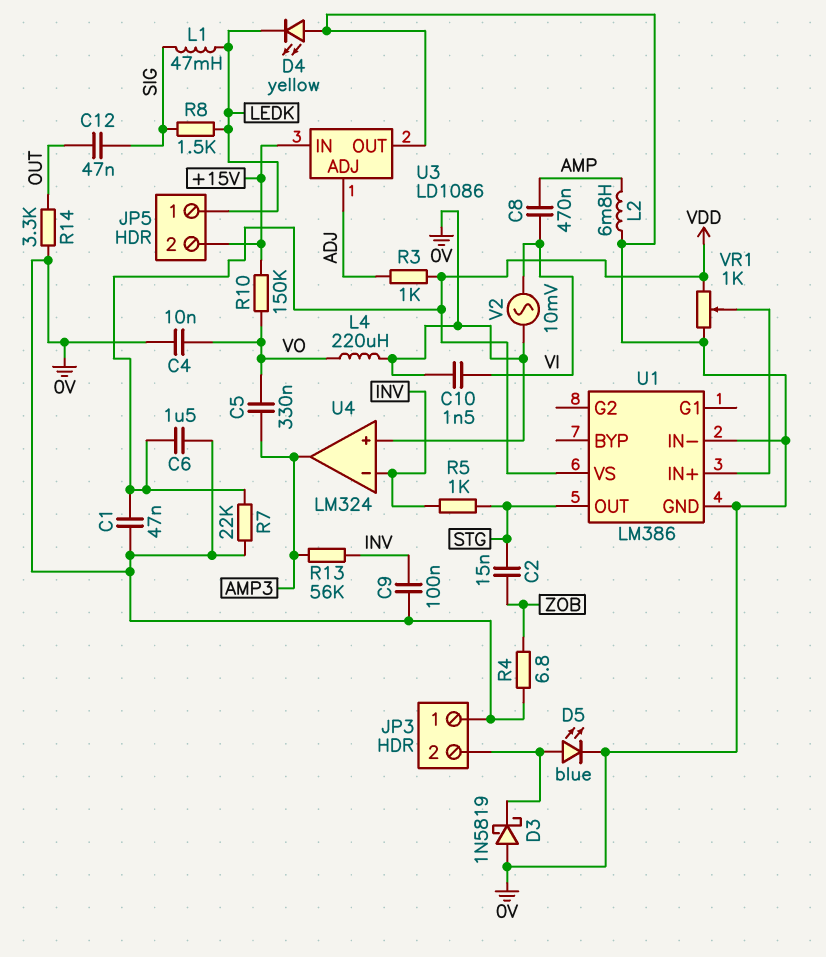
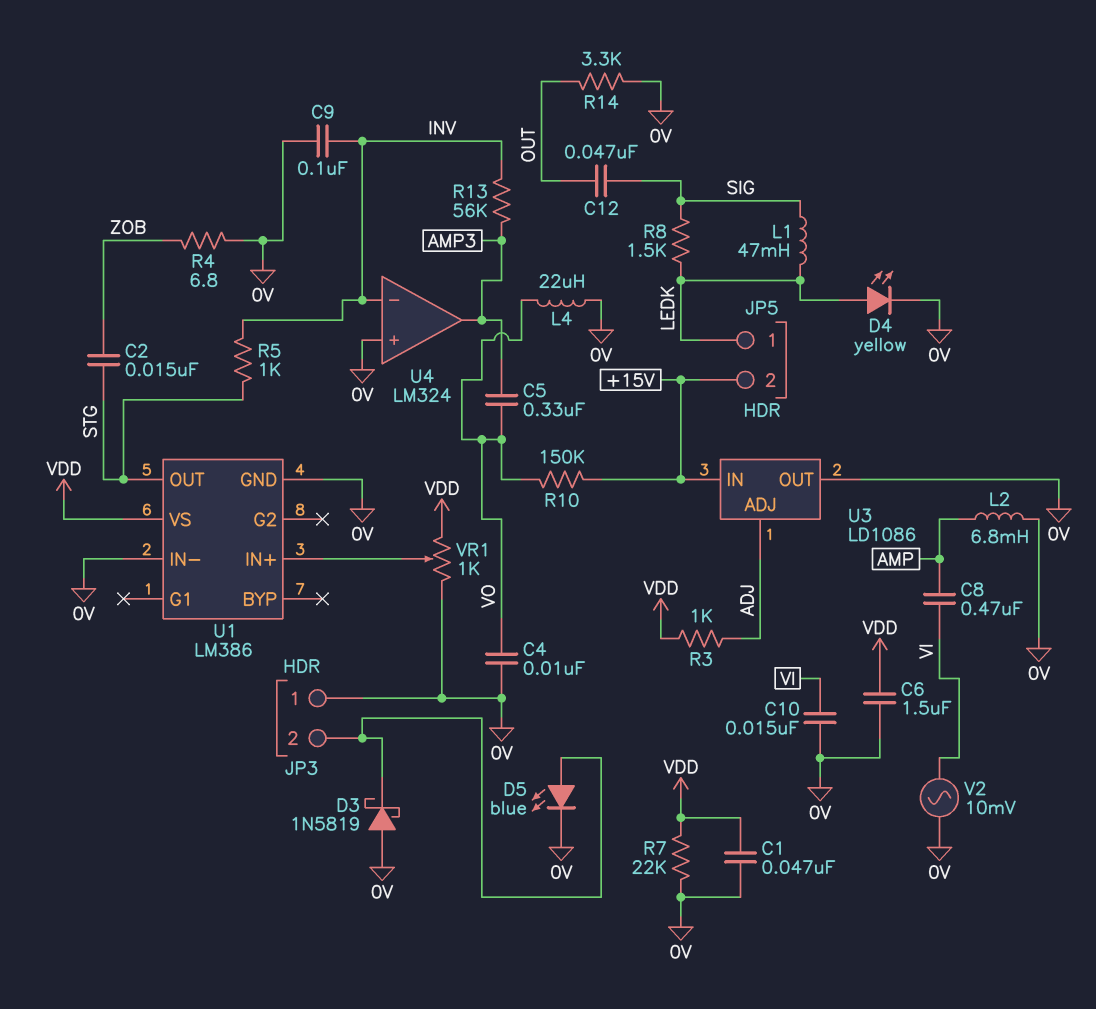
C10: 1.5nF (0V, VI) -> 15nF (0V, VI)
D4: LED yellow (A 0V, K LEDK) -> LED yellow (A LEDK, K 0V)
L4: 220uH (0V, VO) -> 22uH (0V, VO)

